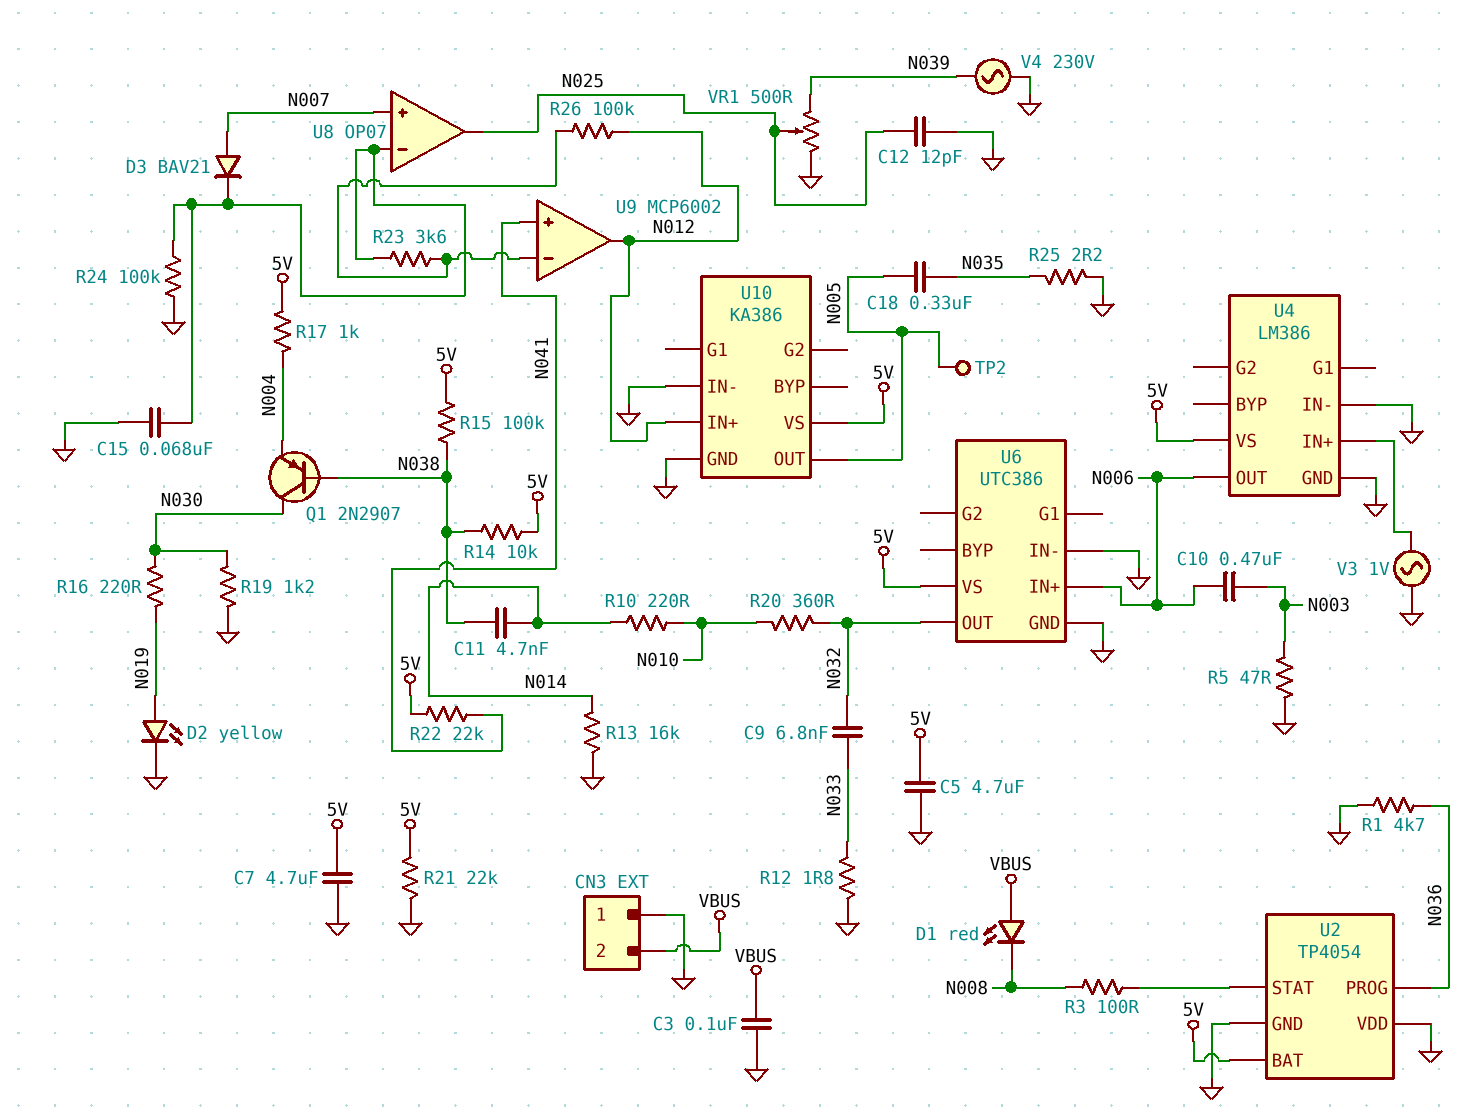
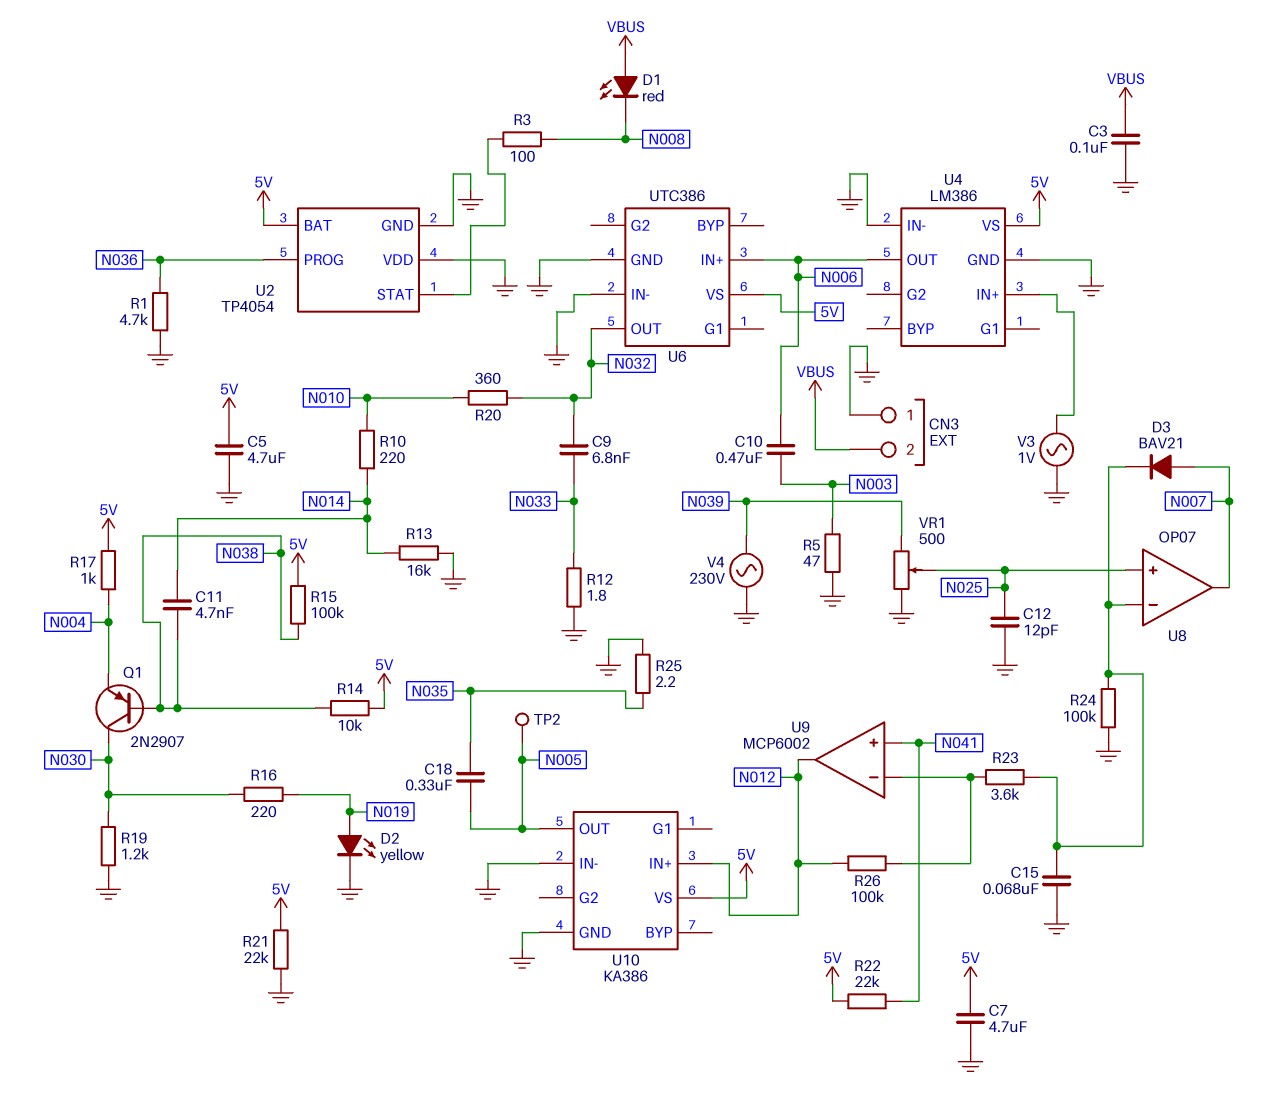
U8 pin in+: N007 -> N025
U8 pin out: N025 -> N007

